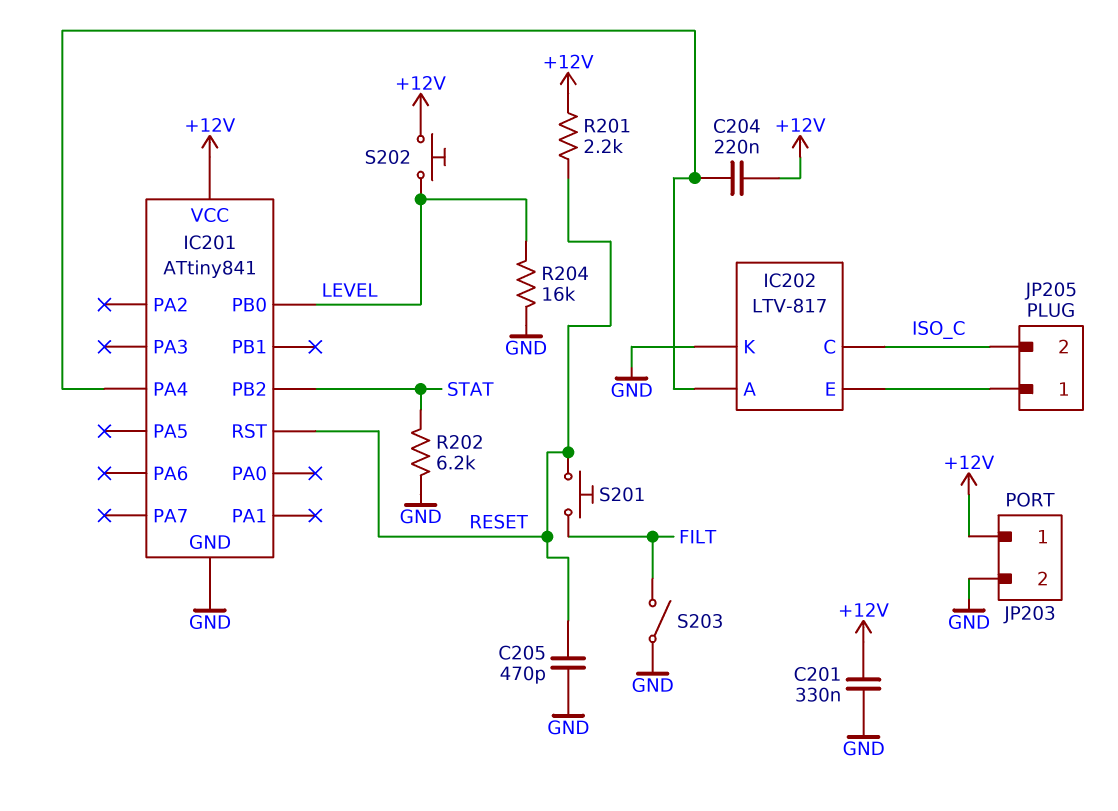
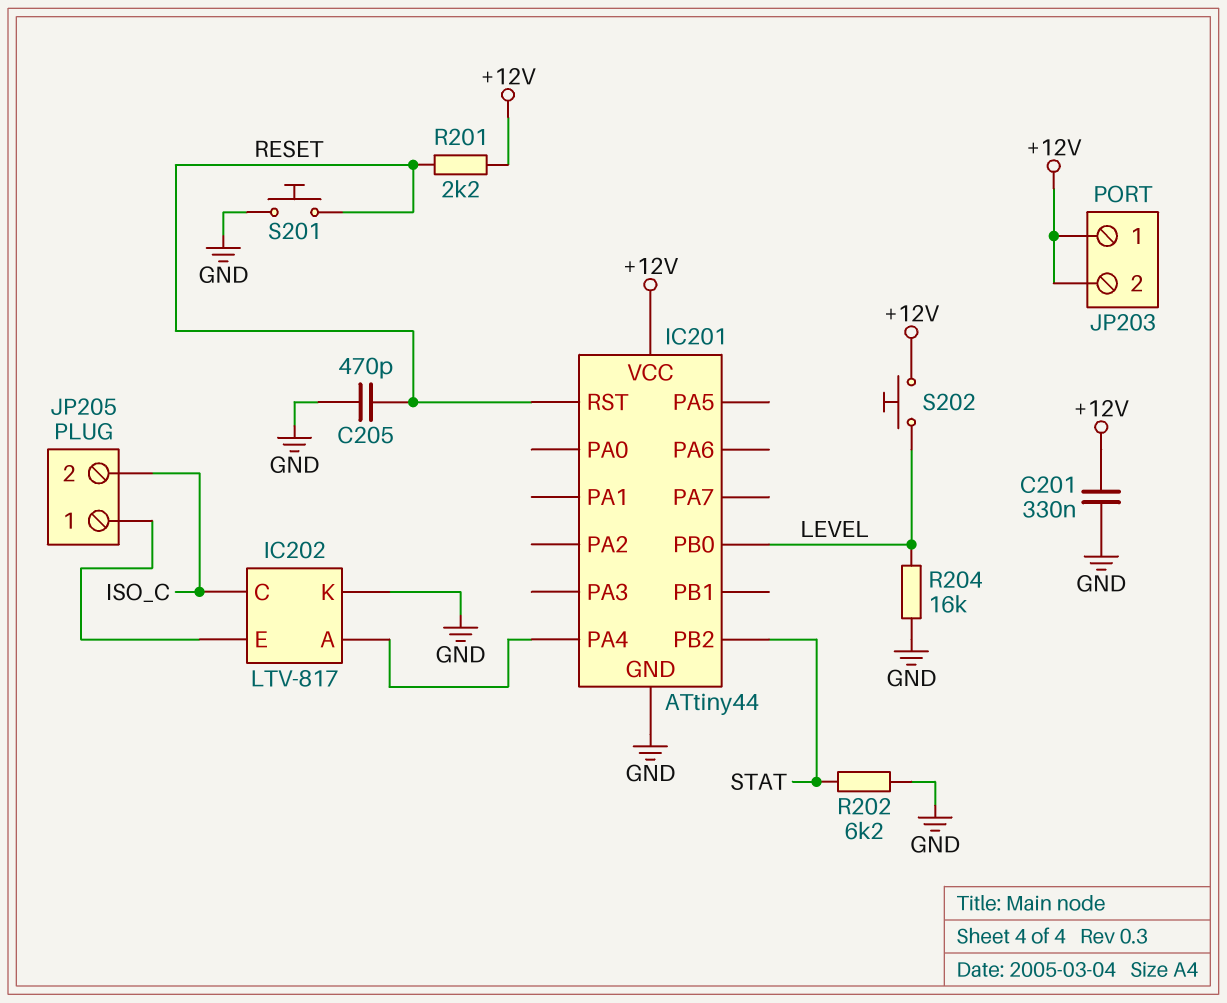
C204: 220nF (+12V, IC201/PA4) -> none
IC201: ATtiny841 -> ATtiny44
JP203 pin 2: GND -> +12V
S201: button (FILT, RESET) -> button (GND, RESET)
S203: switch (FILT, GND) -> none

